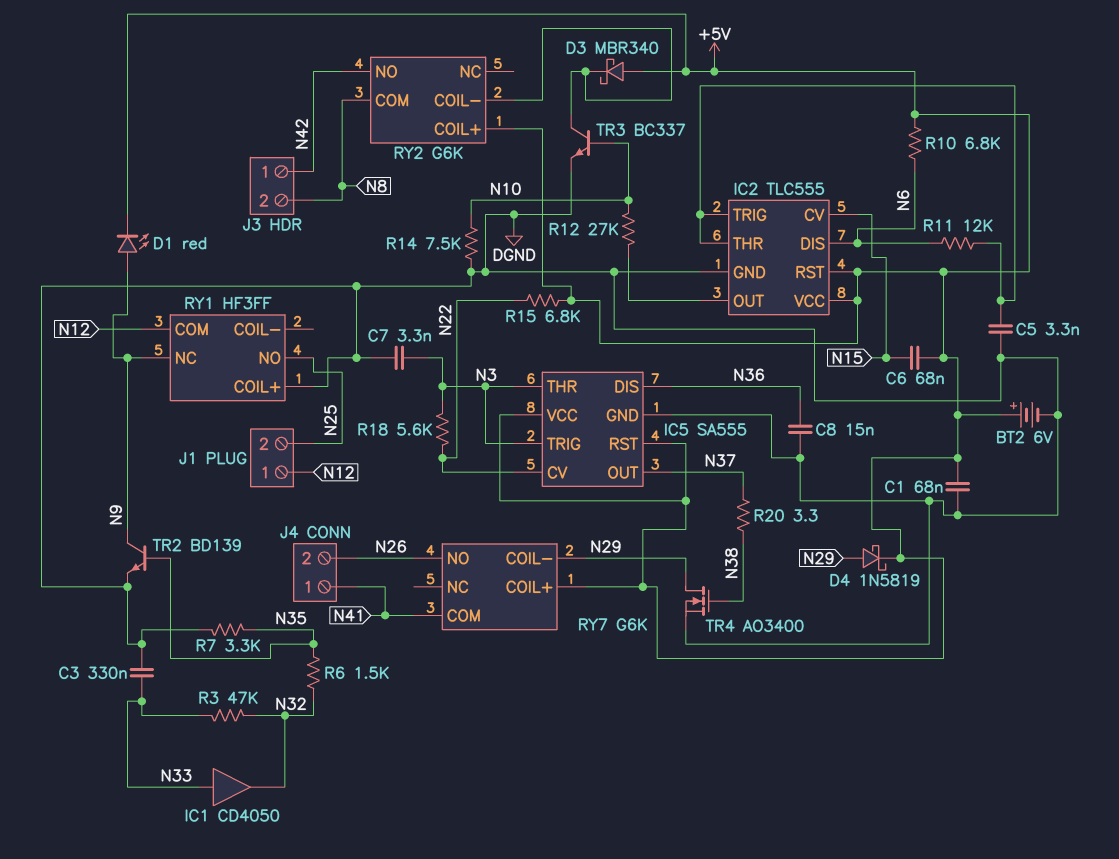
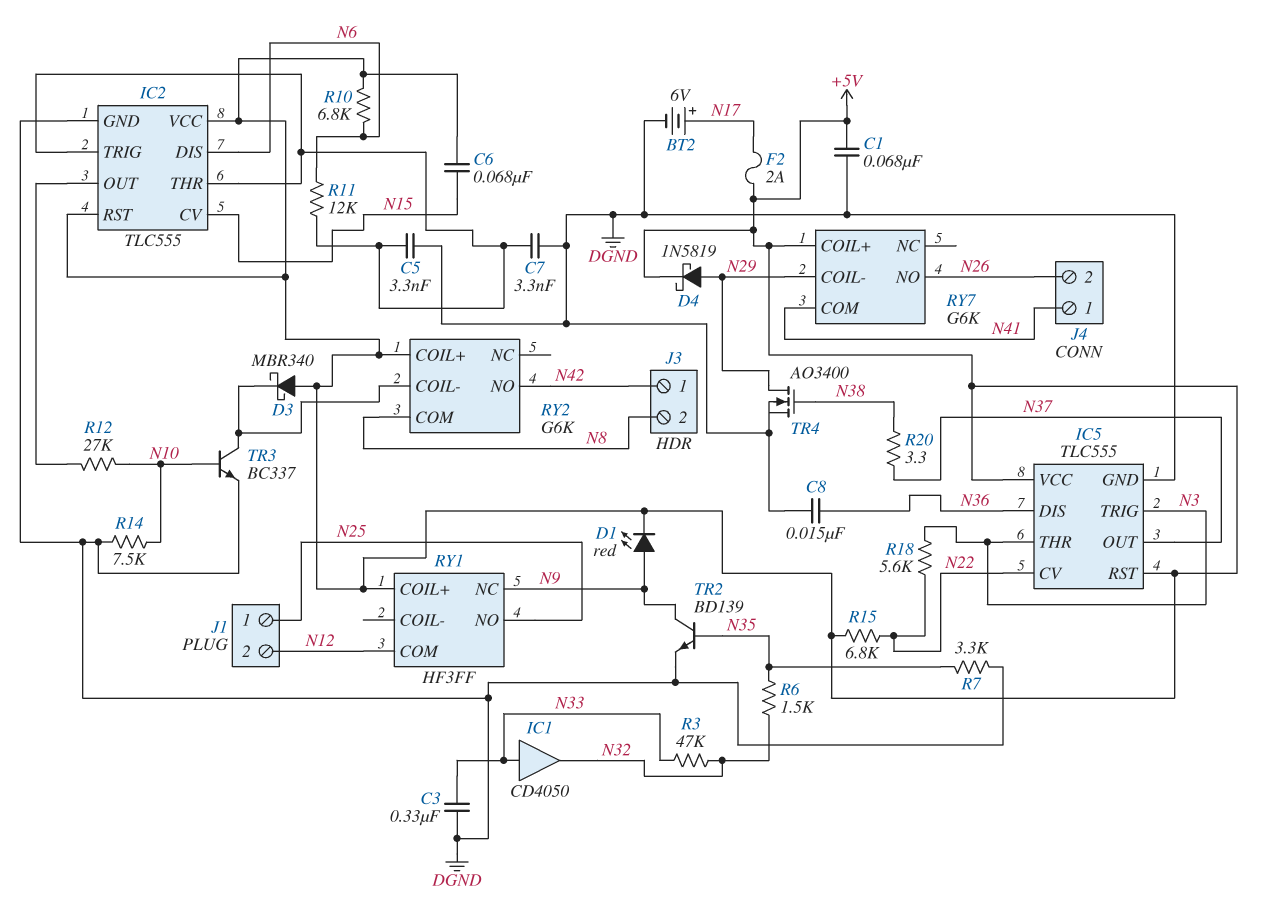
BT2: 6V (plus +5V, minus DGND) -> 6V (plus N17, minus DGND)
C7: 3.3nF (DGND, N3) -> 3.3nF (DGND, IC2/THR)
F2: none -> 2A (+5V, N17)
IC5: SA555 -> TLC555
J1 pin 1: N12 -> N25
J1 pin 2: N25 -> N12
RY1 pin COIL+: DGND -> +5V

